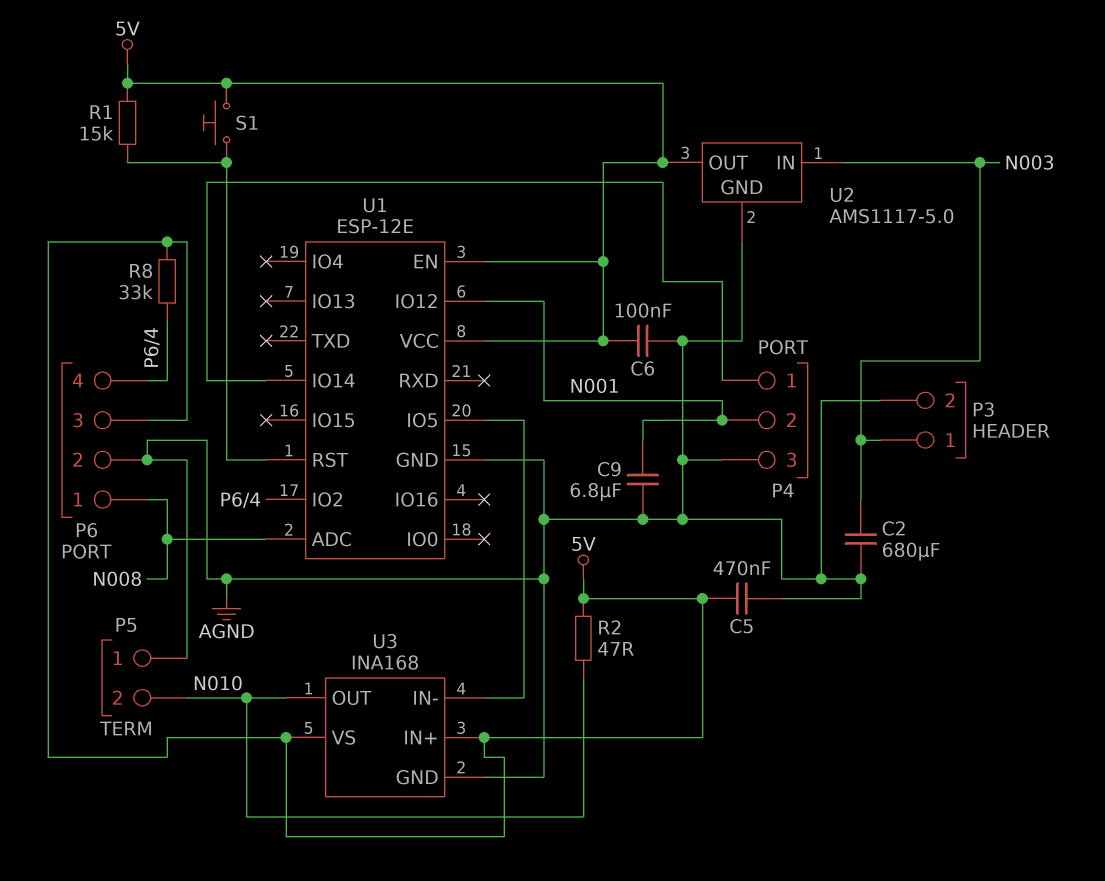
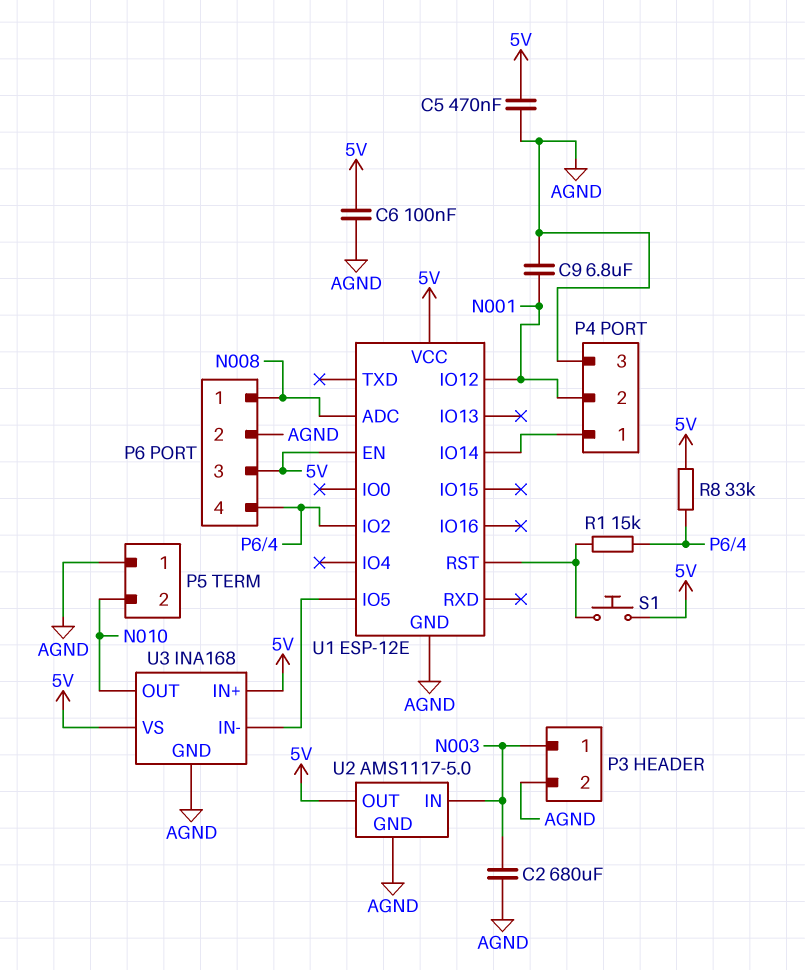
R1: 15k (5V, U1/RST) -> 15k (P6/4, U1/RST)
R2: 47 (5V, N010) -> none

